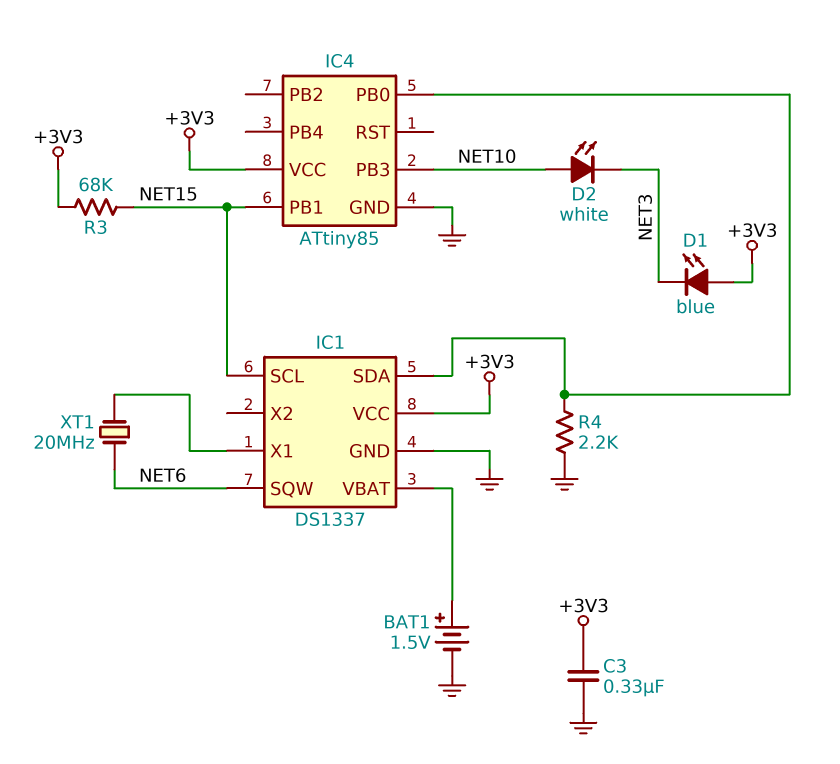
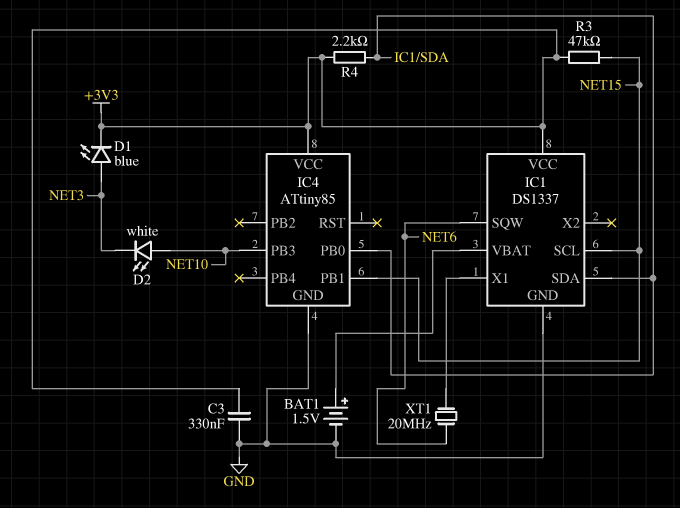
D1: LED blue (A +3V3, K NET3) -> LED blue (A NET3, K +3V3)
R3: 68k (+3V3, NET15) -> 47k (+3V3, NET15)
R4: 2.2k (GND, IC1/SDA) -> 2.2k (+3V3, IC1/SDA)

